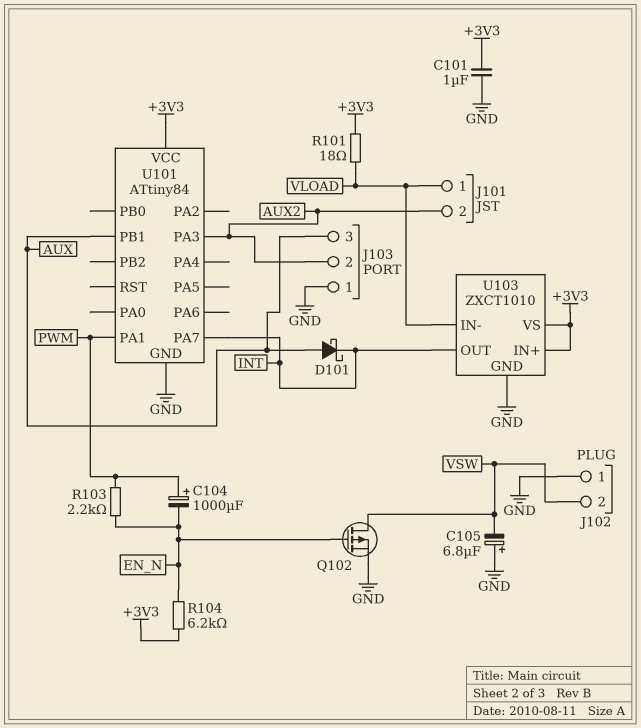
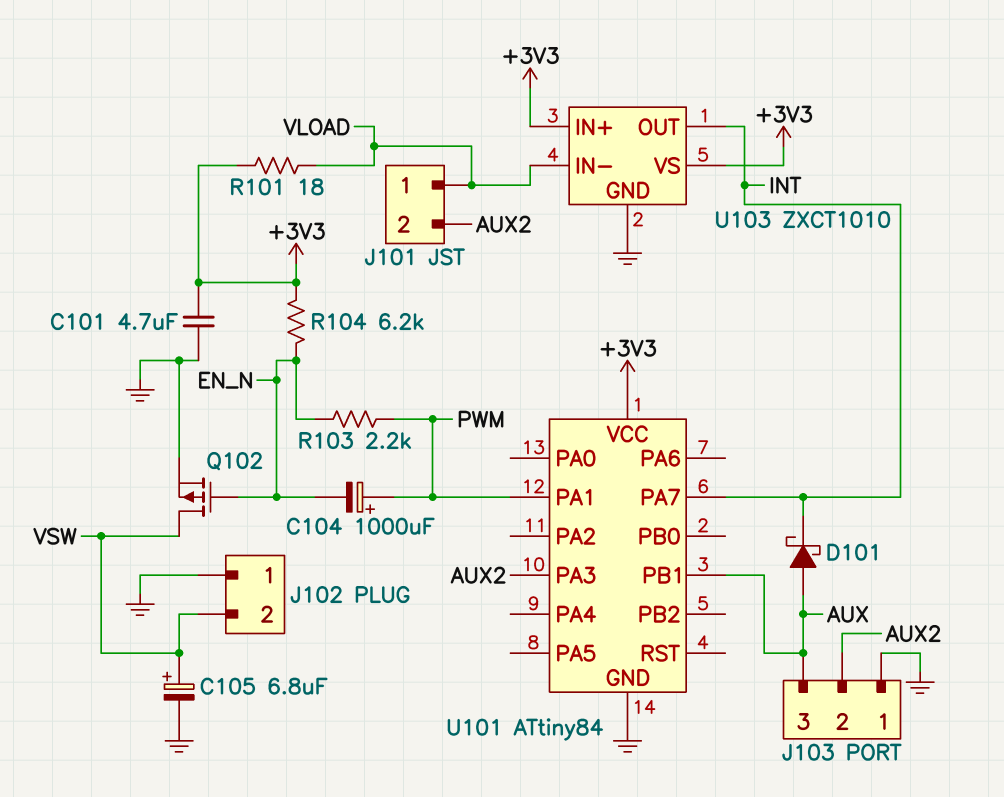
C101: 1uF (+3V3, GND) -> 4.7uF (+3V3, GND)
C105: 6.8uF (plus GND, minus VSW) -> 6.8uF (plus VSW, minus GND)

